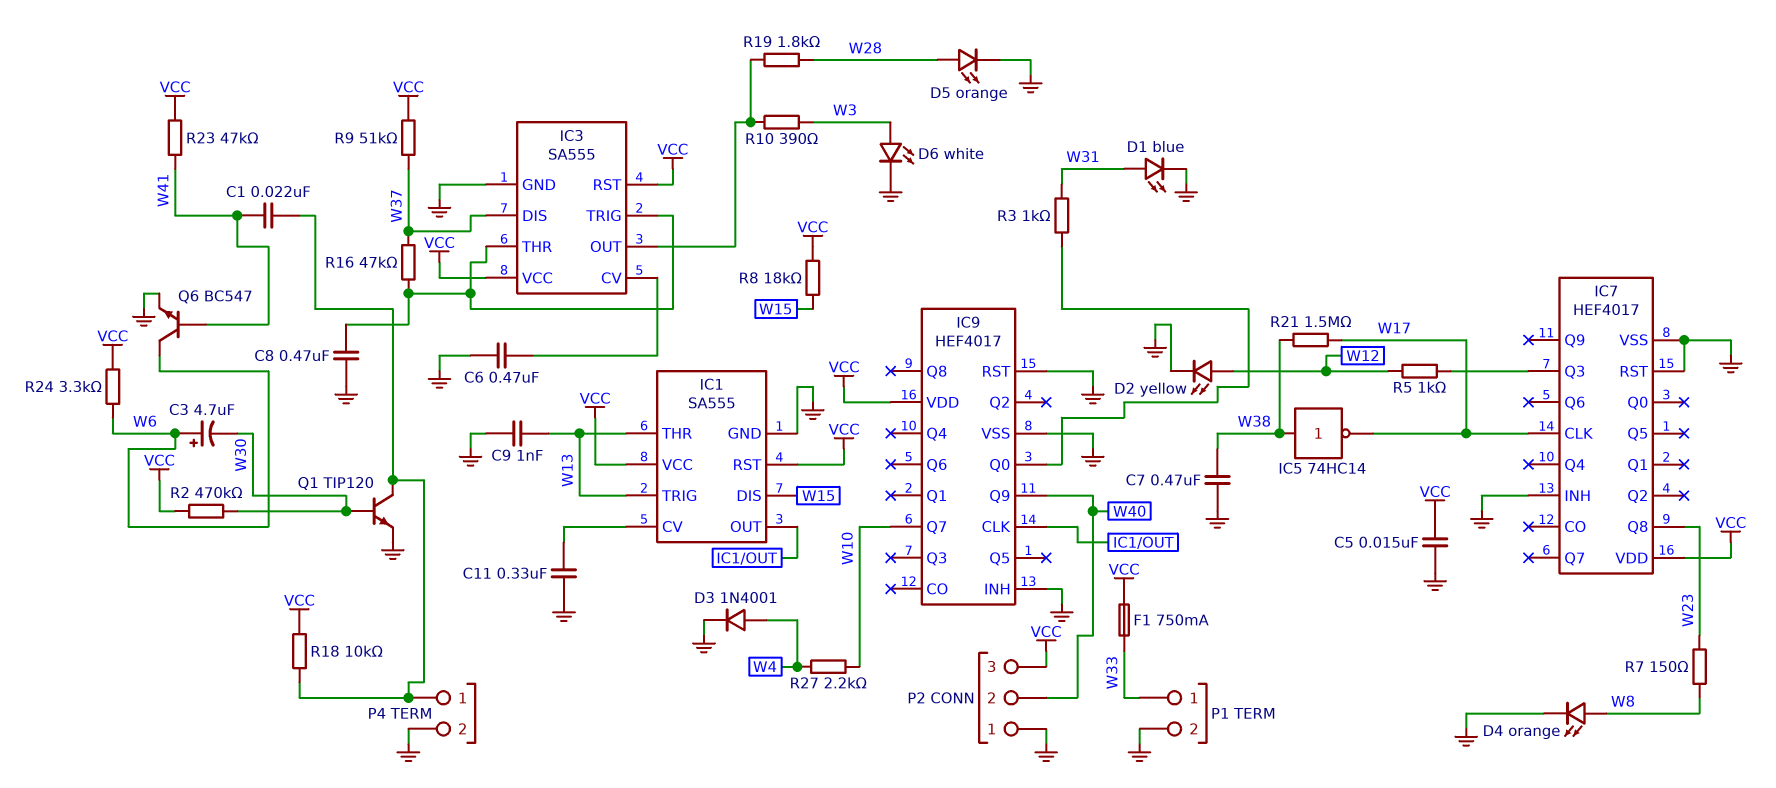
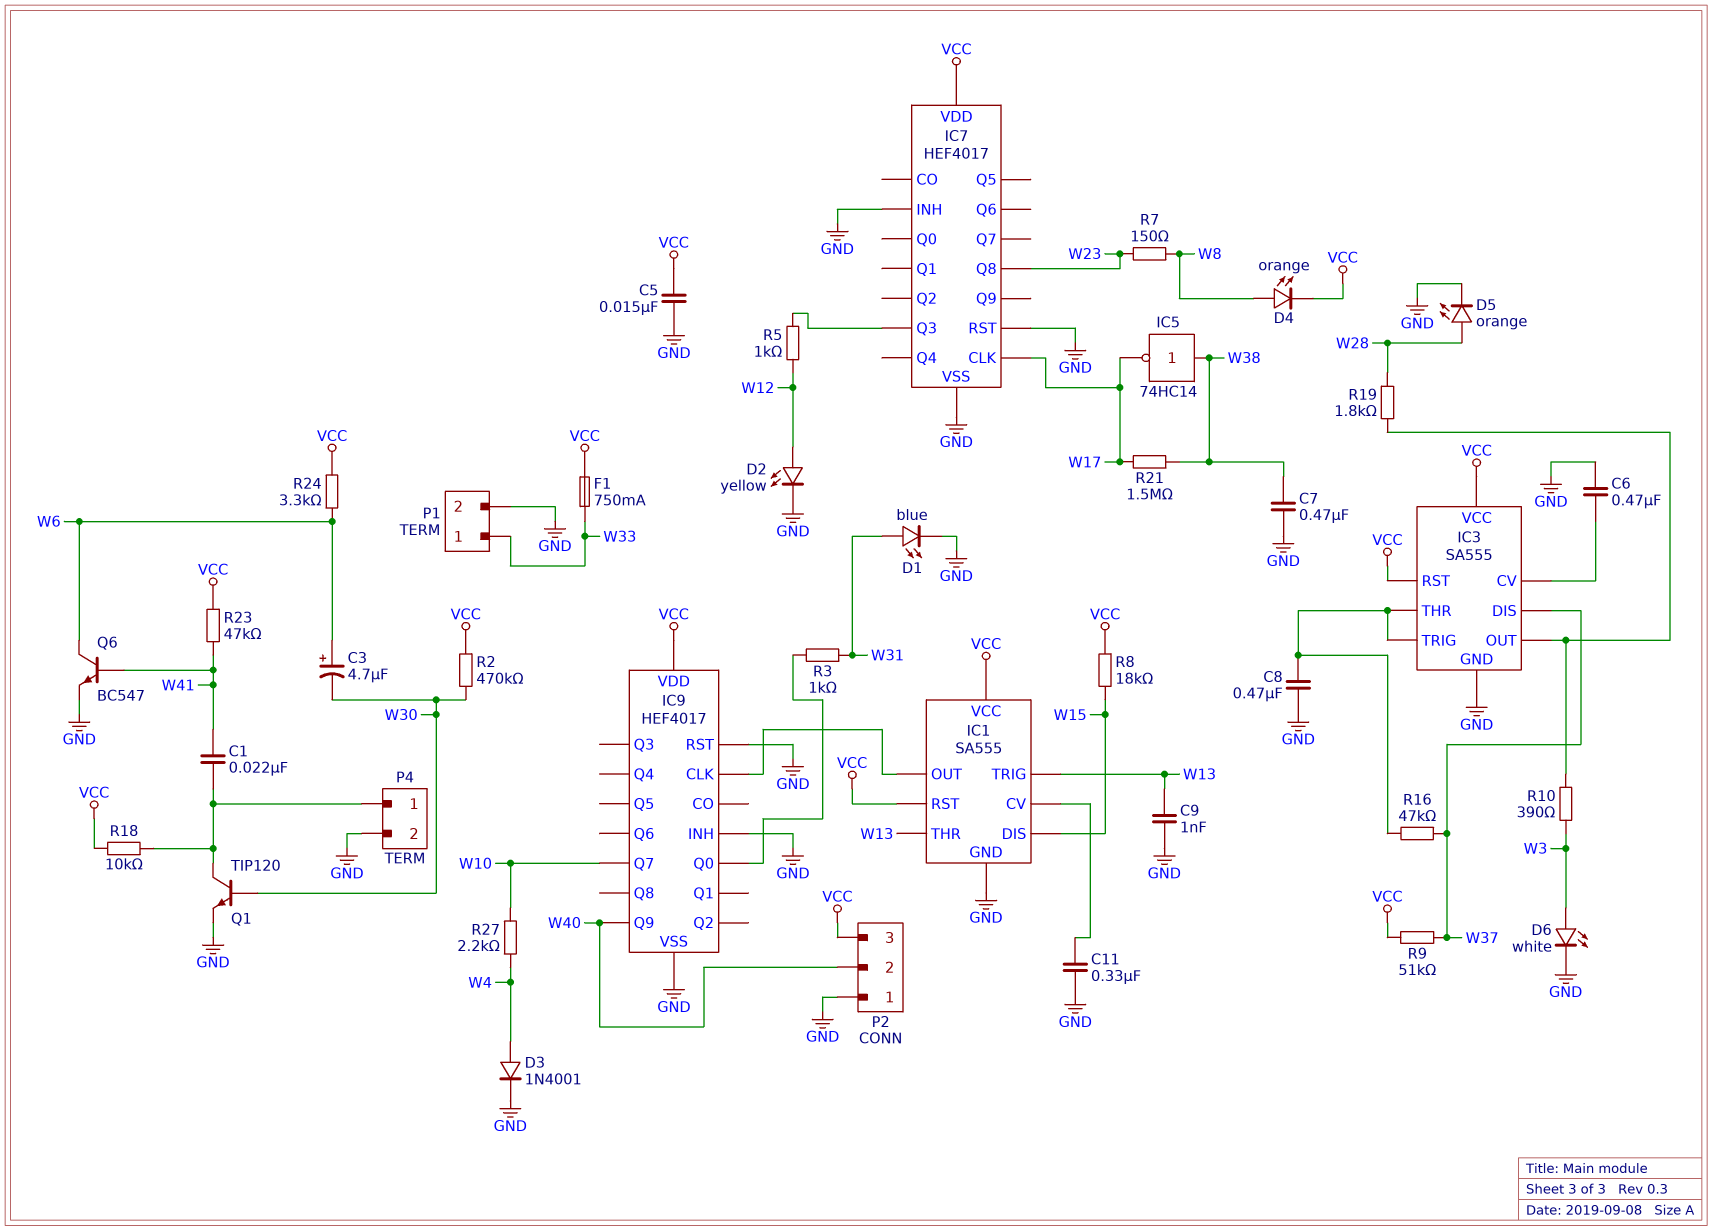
D4: LED orange (A W8, K GND) -> LED orange (A W8, K VCC)

